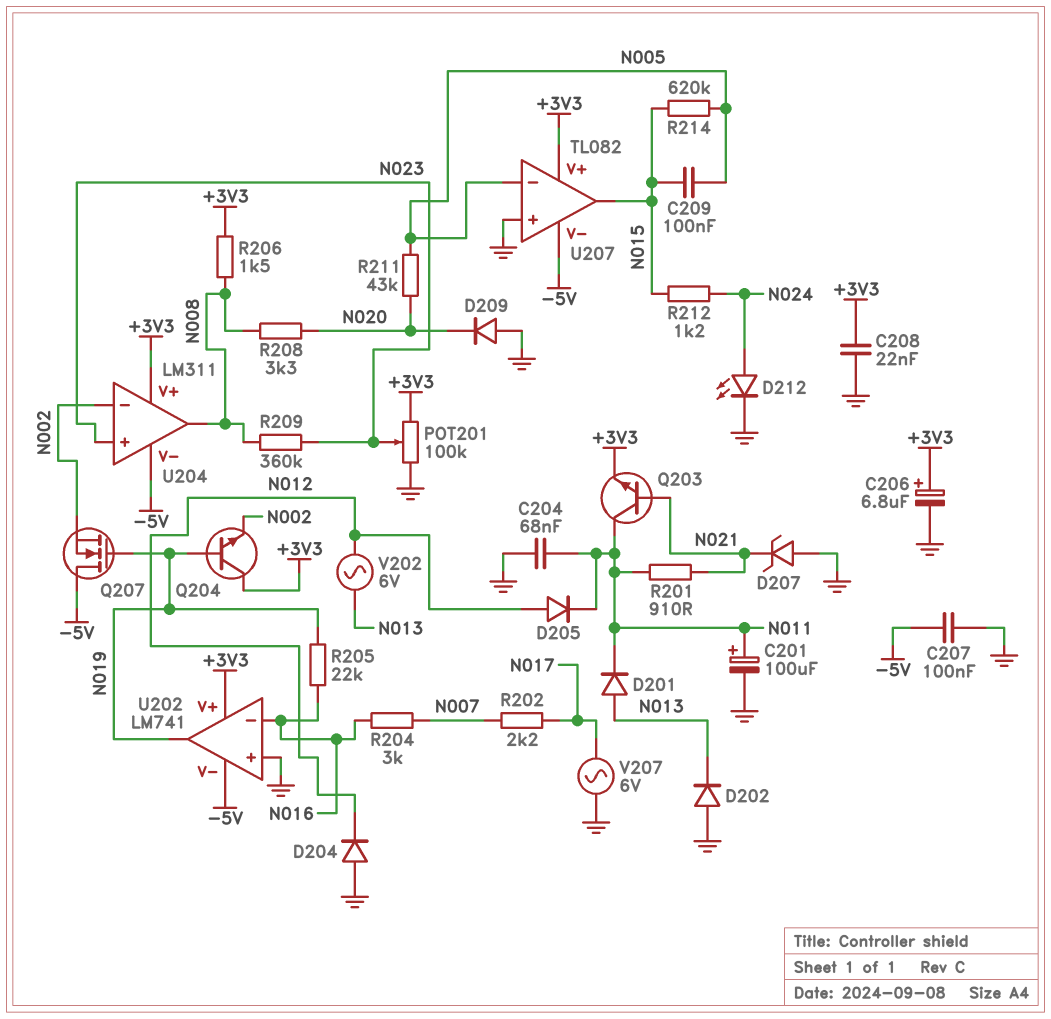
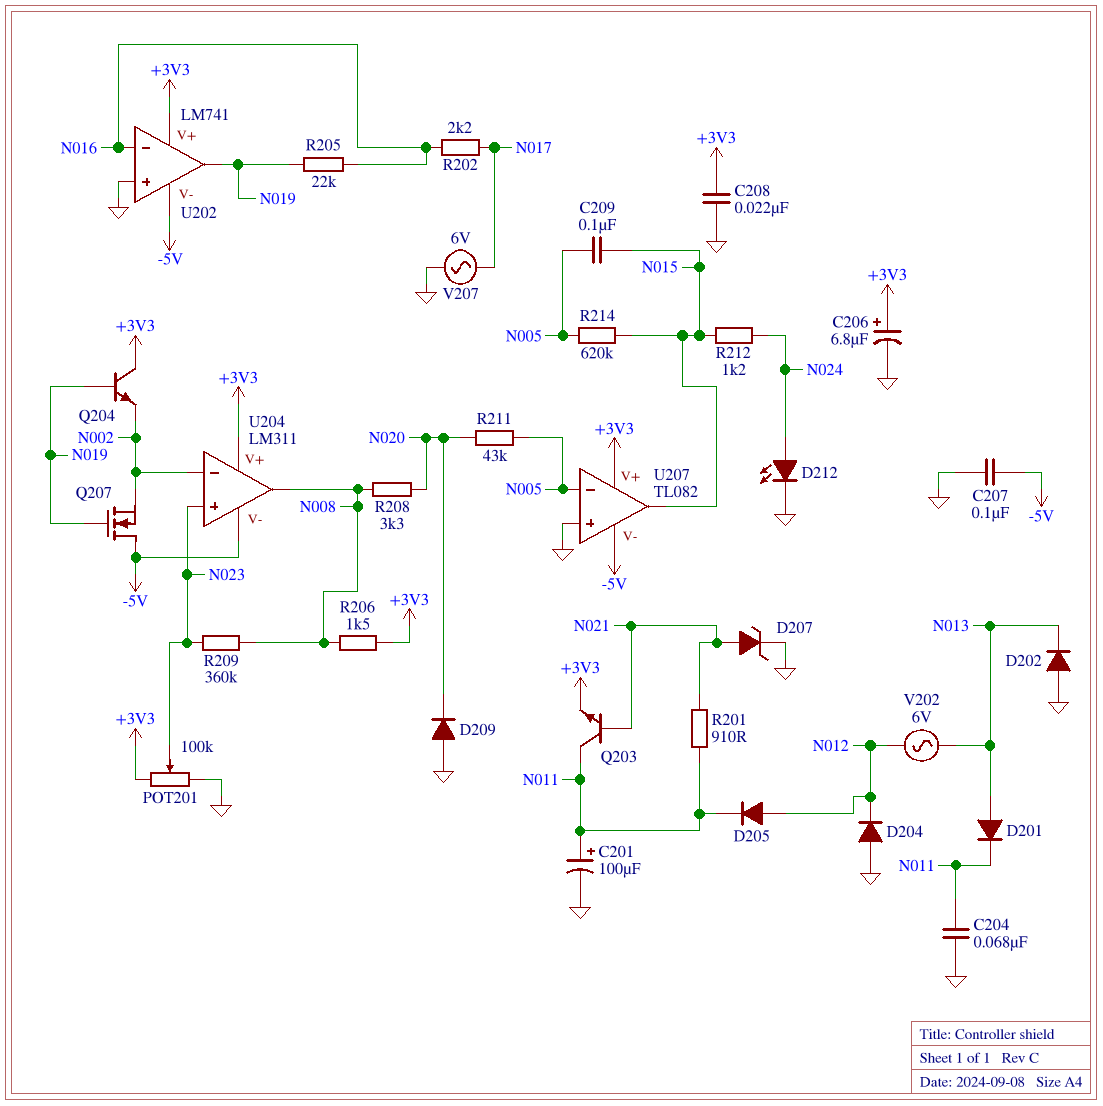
D207: zener (A GND, K N021) -> zener (A N021, K GND)
R202: 2.2k (N007, N017) -> 2.2k (N016, N017)
R204: 3k (N007, N016) -> none

